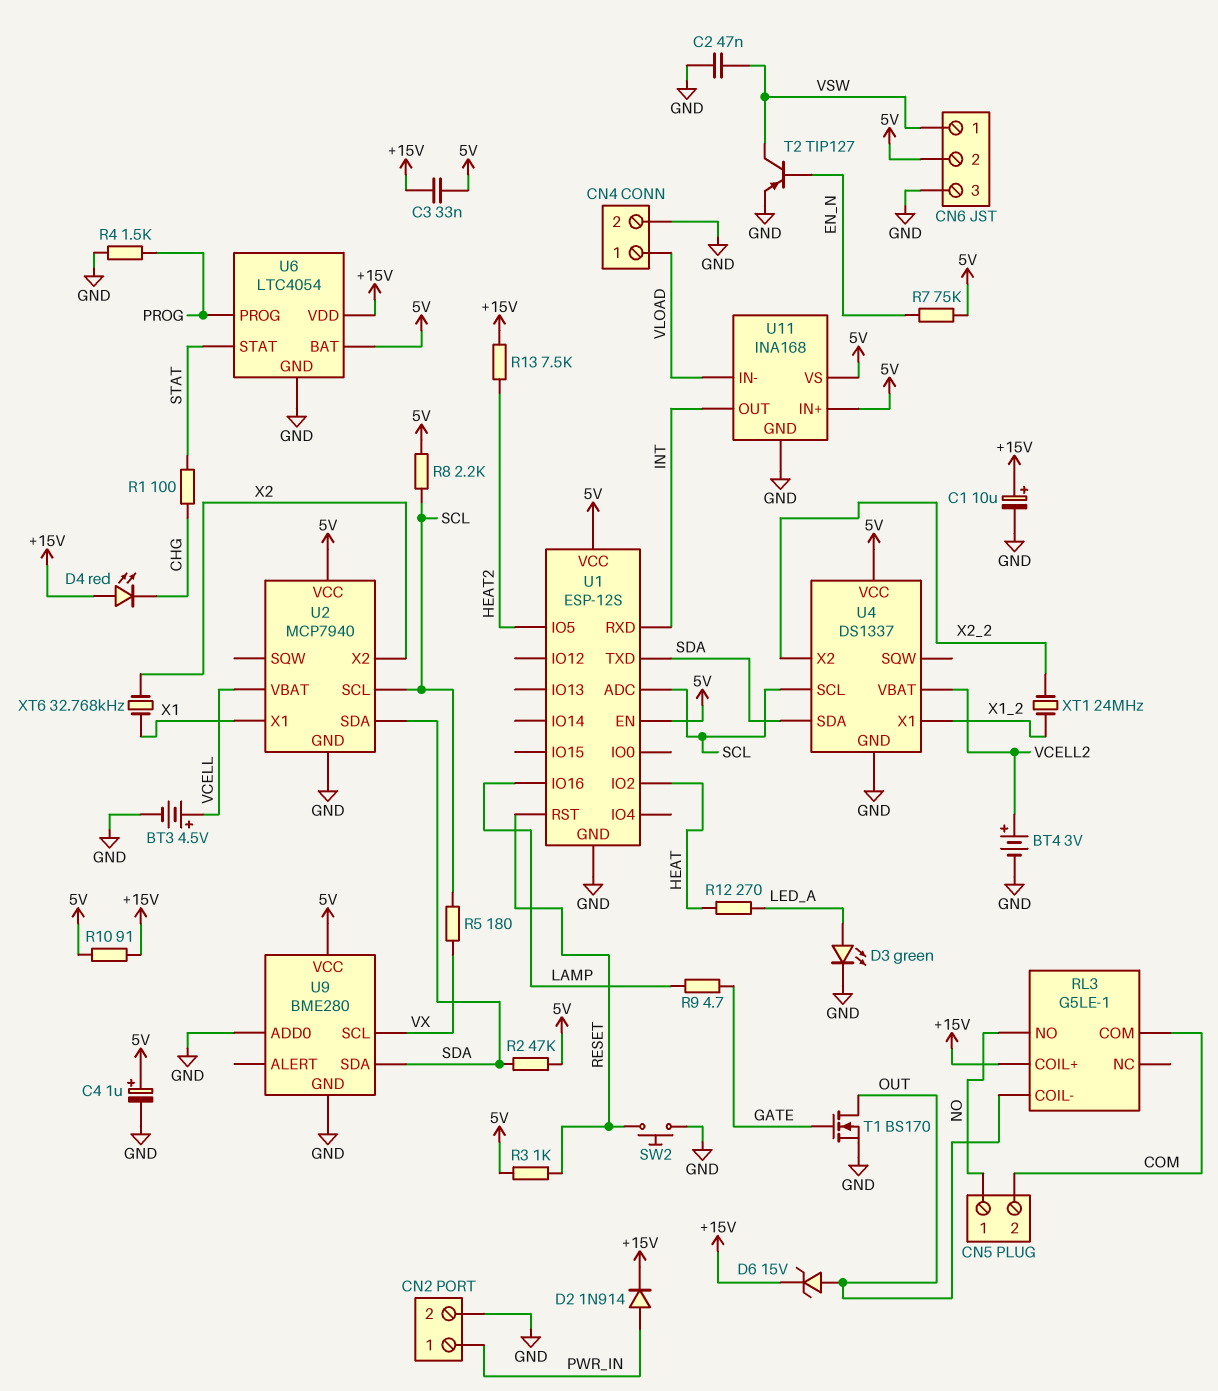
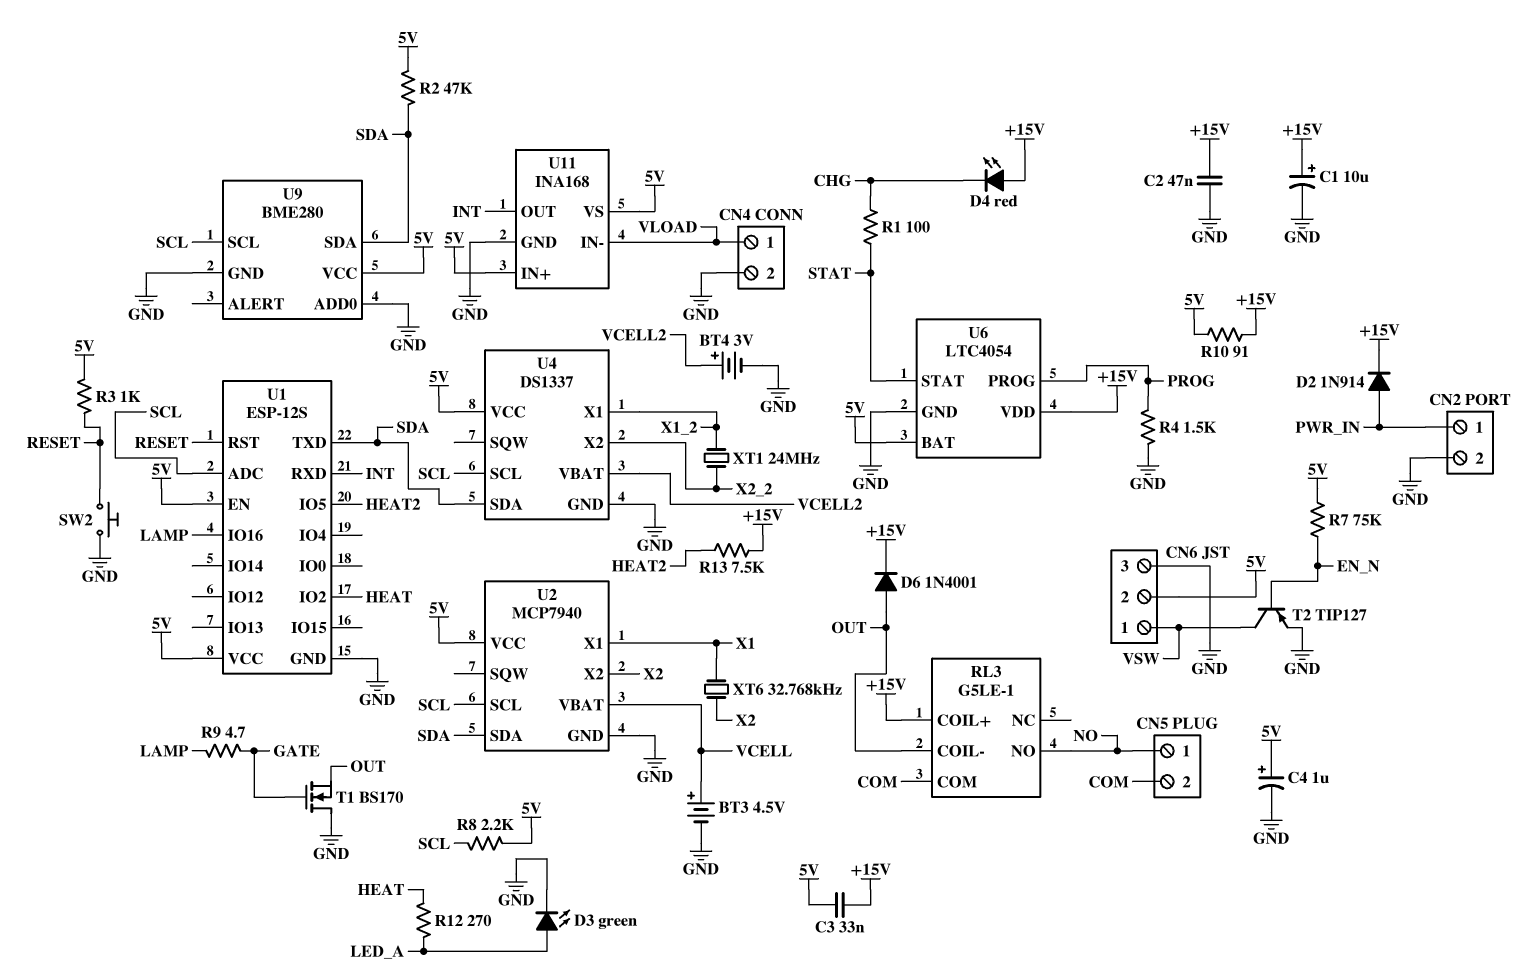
C2: 47nF (GND, VSW) -> 47nF (+15V, GND)
D6: zener 15V (A OUT, K +15V) -> diode 1N4001 (A OUT, K +15V)
R5: 180 (SCL, VX) -> none
T1: NMOS BS170 (G GATE, D OUT, S GND) -> NMOS BS170 (G GATE, D GND, S OUT)
U9 pin SCL: VX -> SCL

